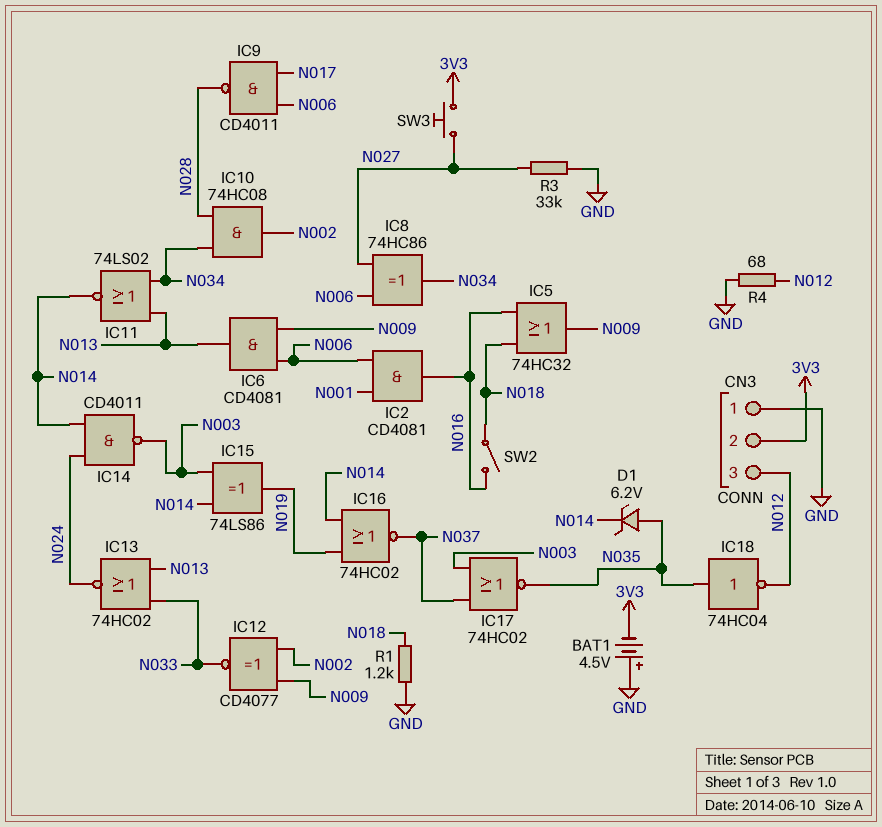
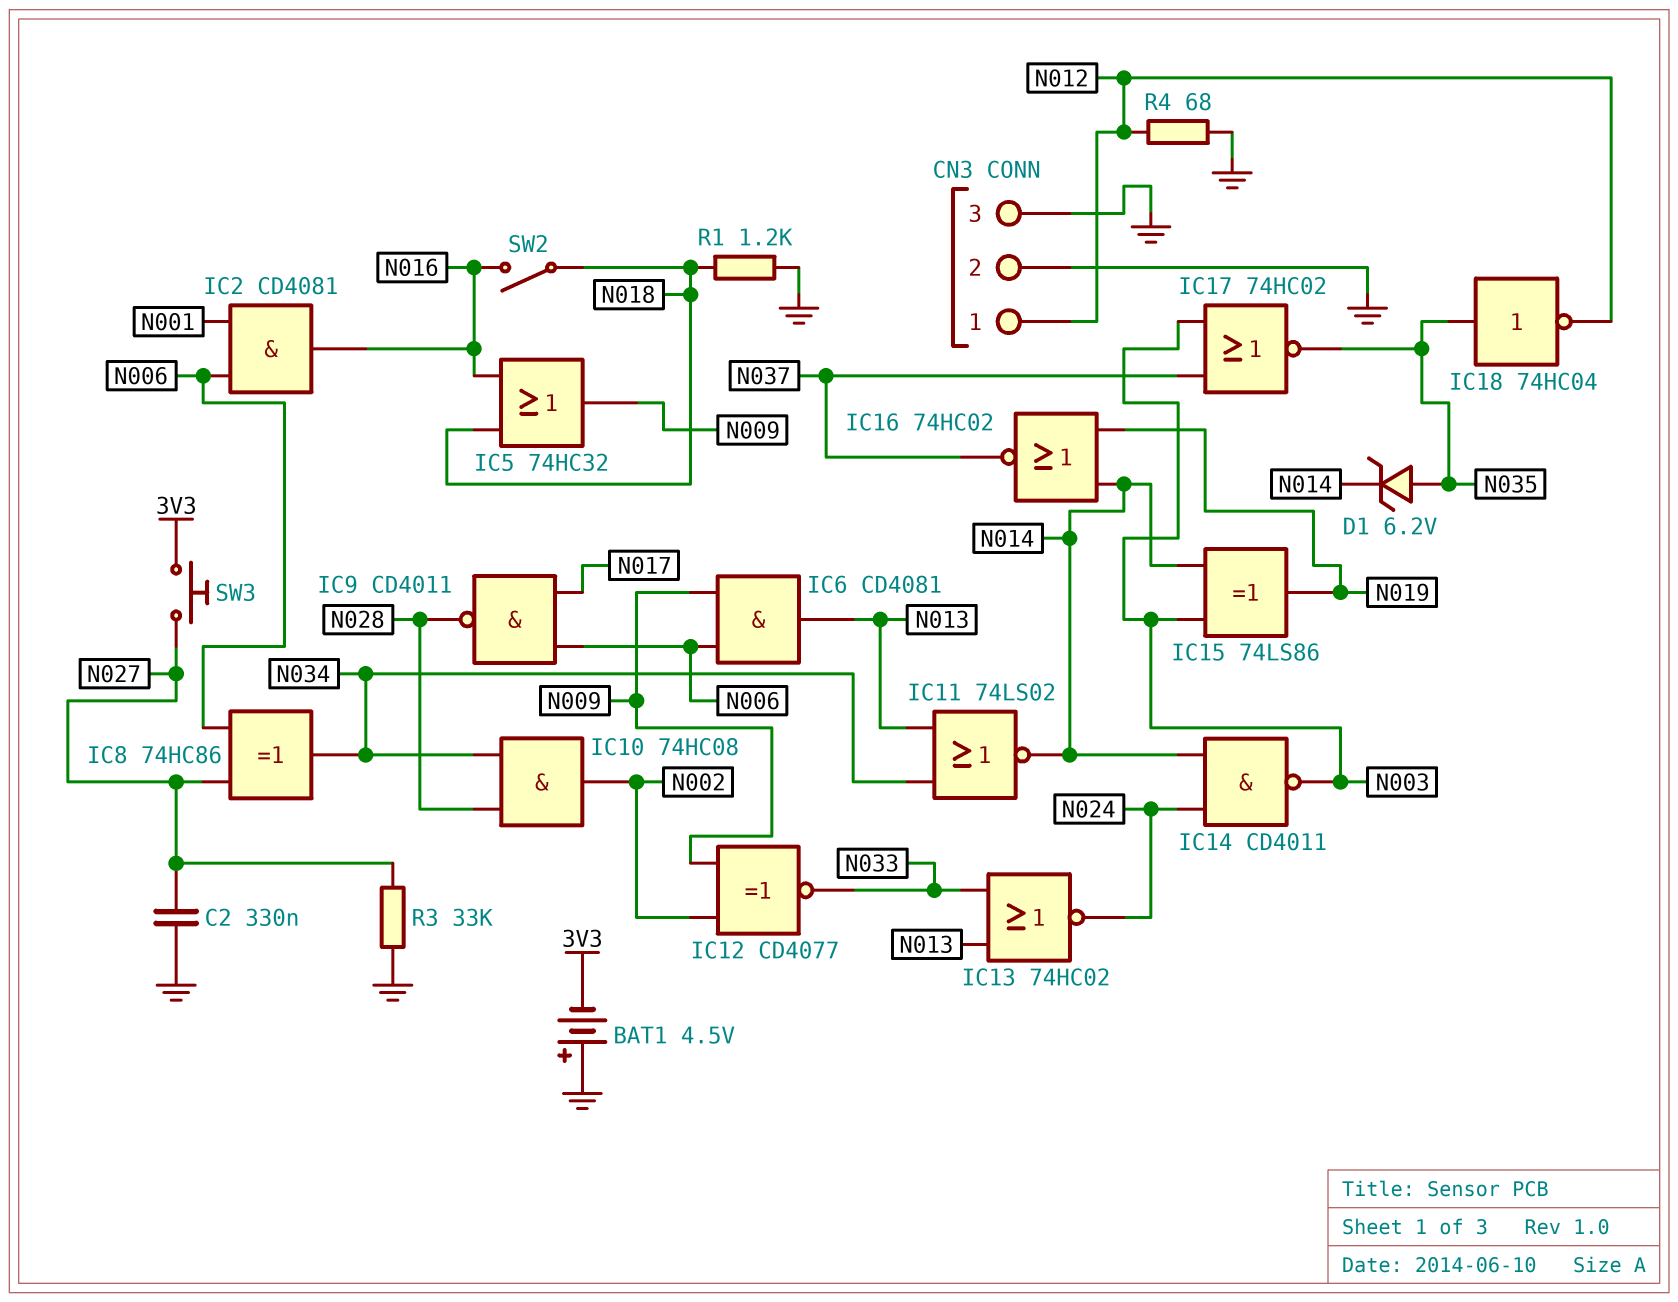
C2: none -> 330nF (GND, N027)
CN3 pin 1: GND -> N012
CN3 pin 2: 3V3 -> GND
CN3 pin 3: N012 -> GND

